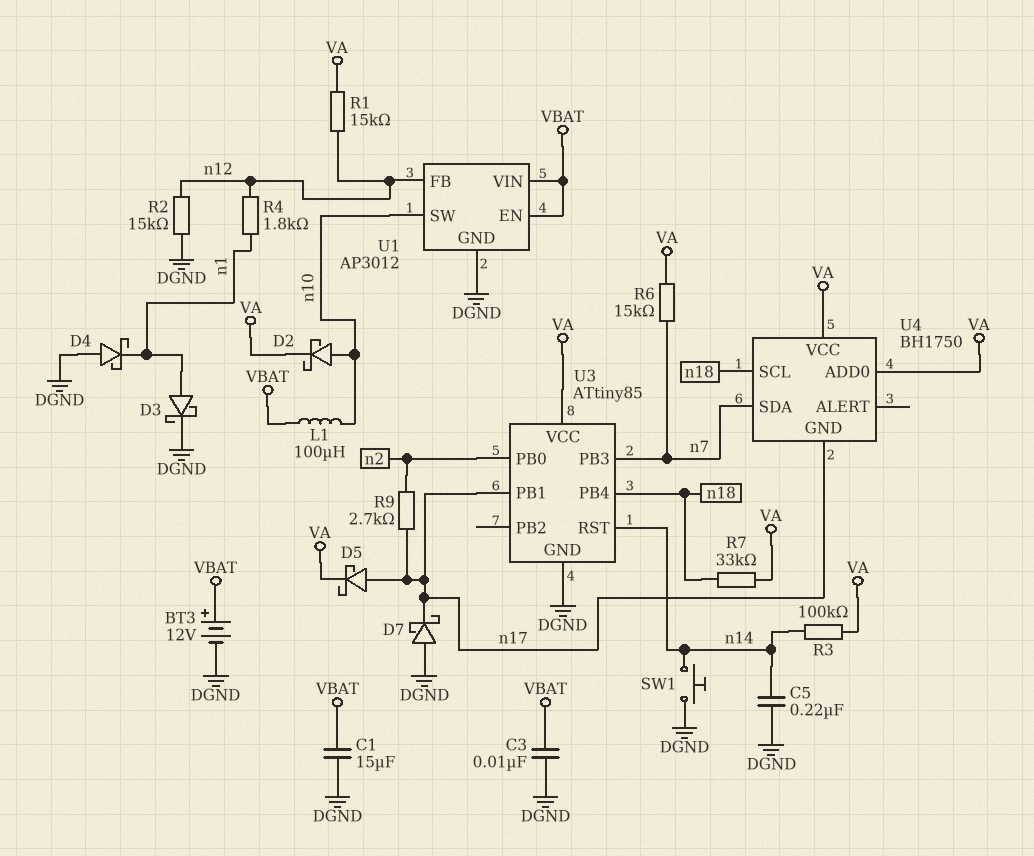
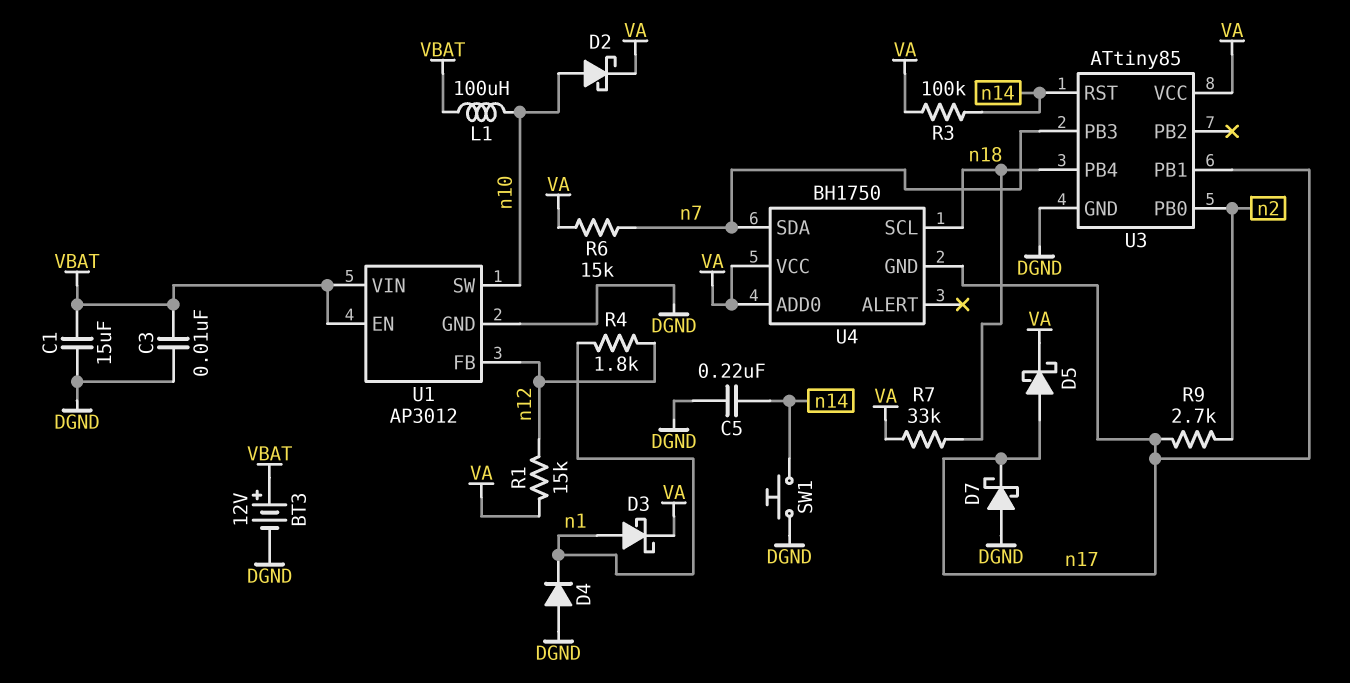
D3: schottky (A n1, K DGND) -> schottky (A n1, K VA)
D4: schottky (A DGND, K n1) -> diode (A DGND, K n1)
R2: 15k (DGND, n12) -> none

